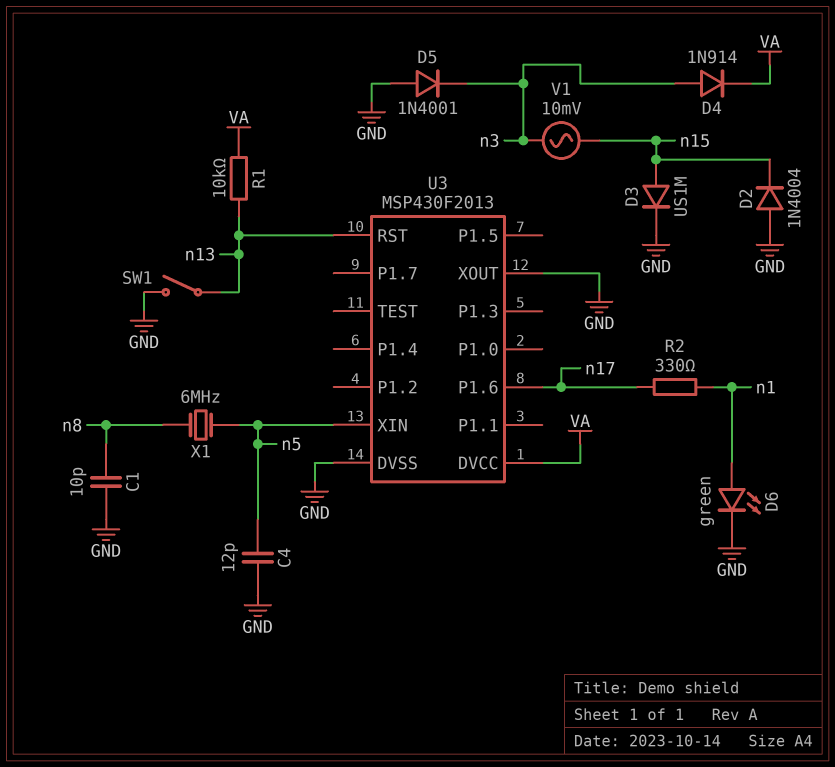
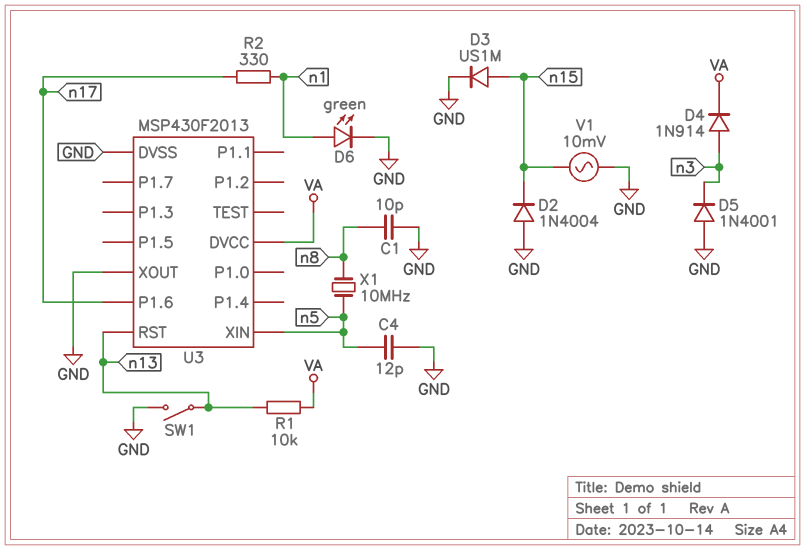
V1: AC 10mV (n3, n15) -> AC 10mV (GND, n15)
X1: 6MHz (n5, n8) -> 10MHz (n5, n8)

